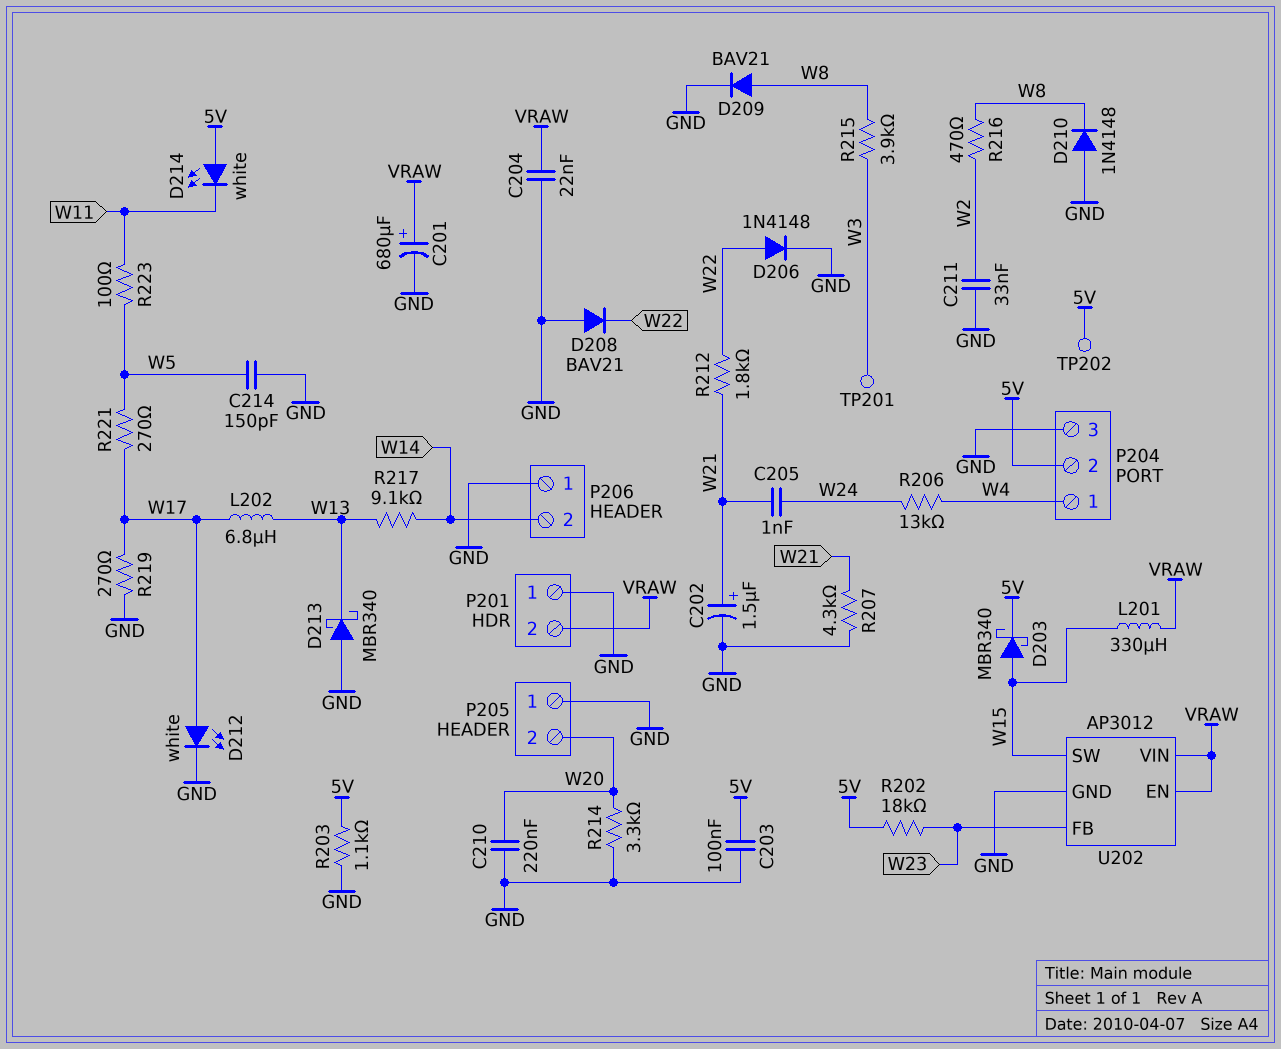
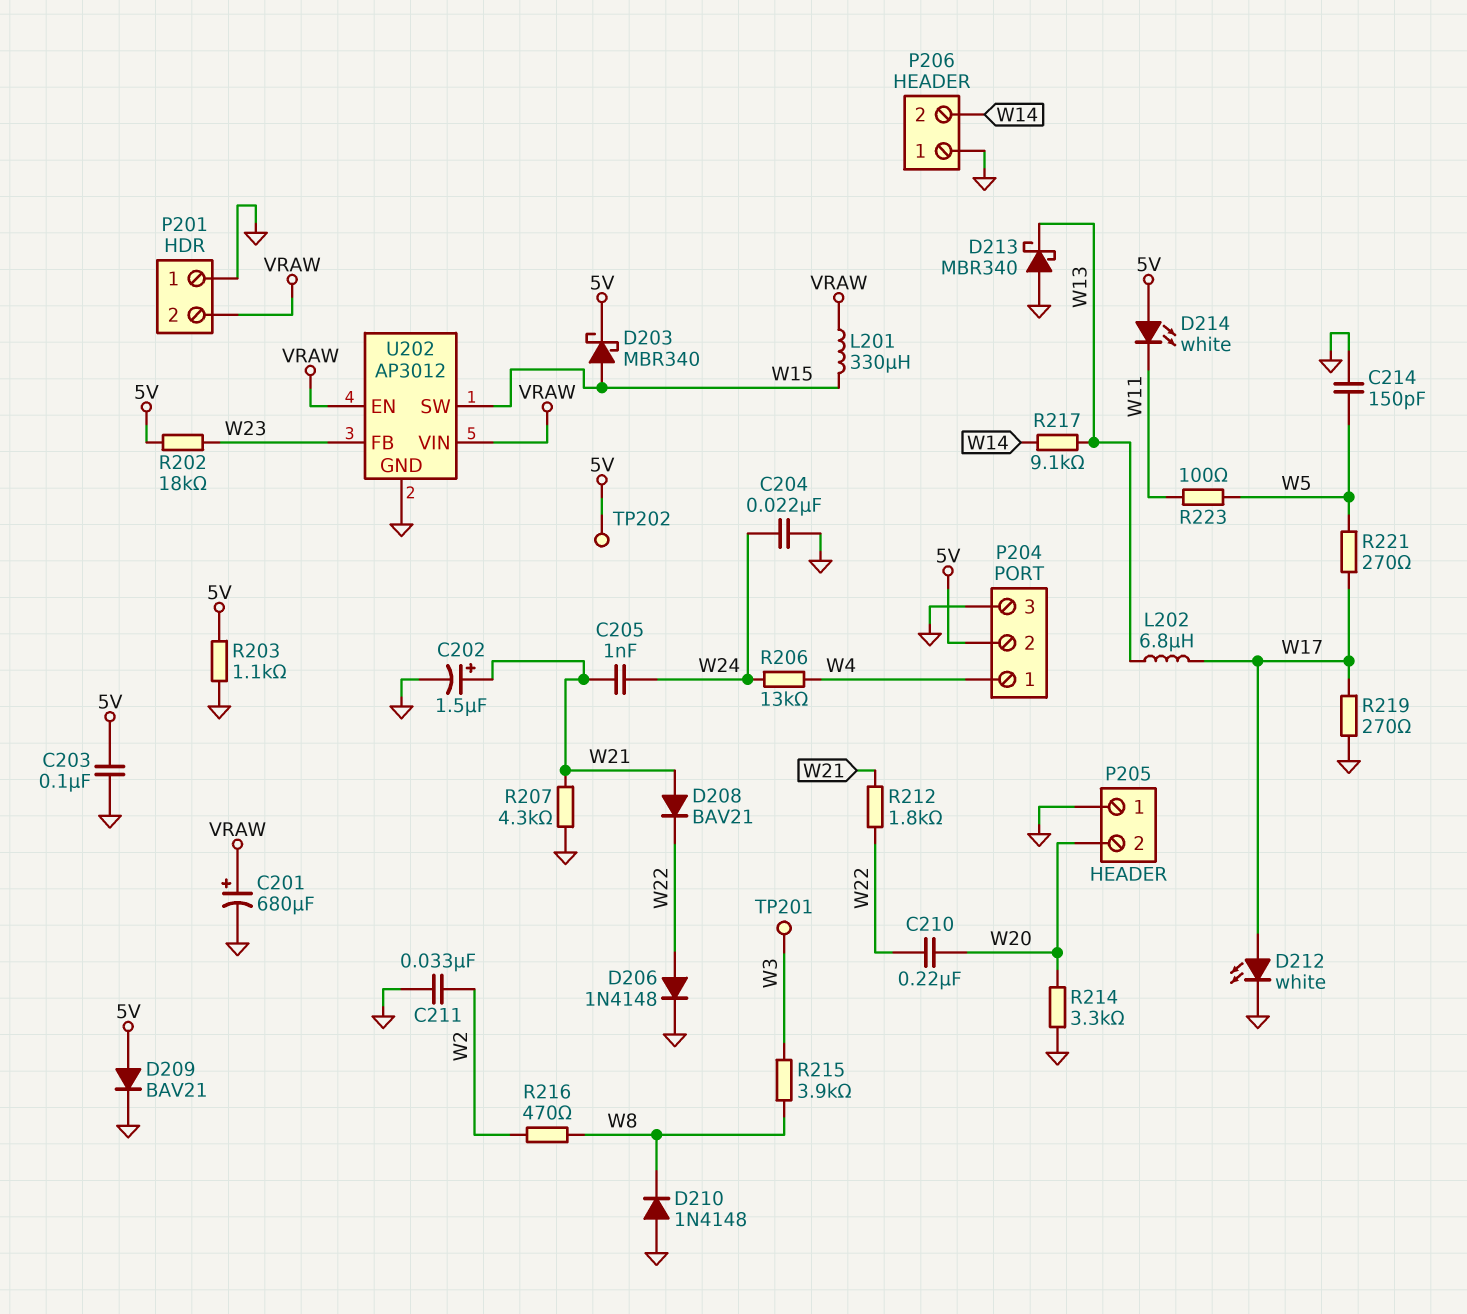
C204: 22nF (GND, VRAW) -> 22nF (GND, W24)
C210: 220nF (GND, W20) -> 220nF (W20, W22)
D208: diode BAV21 (A GND, K W22) -> diode BAV21 (A W21, K W22)
D209: diode BAV21 (A W8, K GND) -> diode BAV21 (A 5V, K GND)

